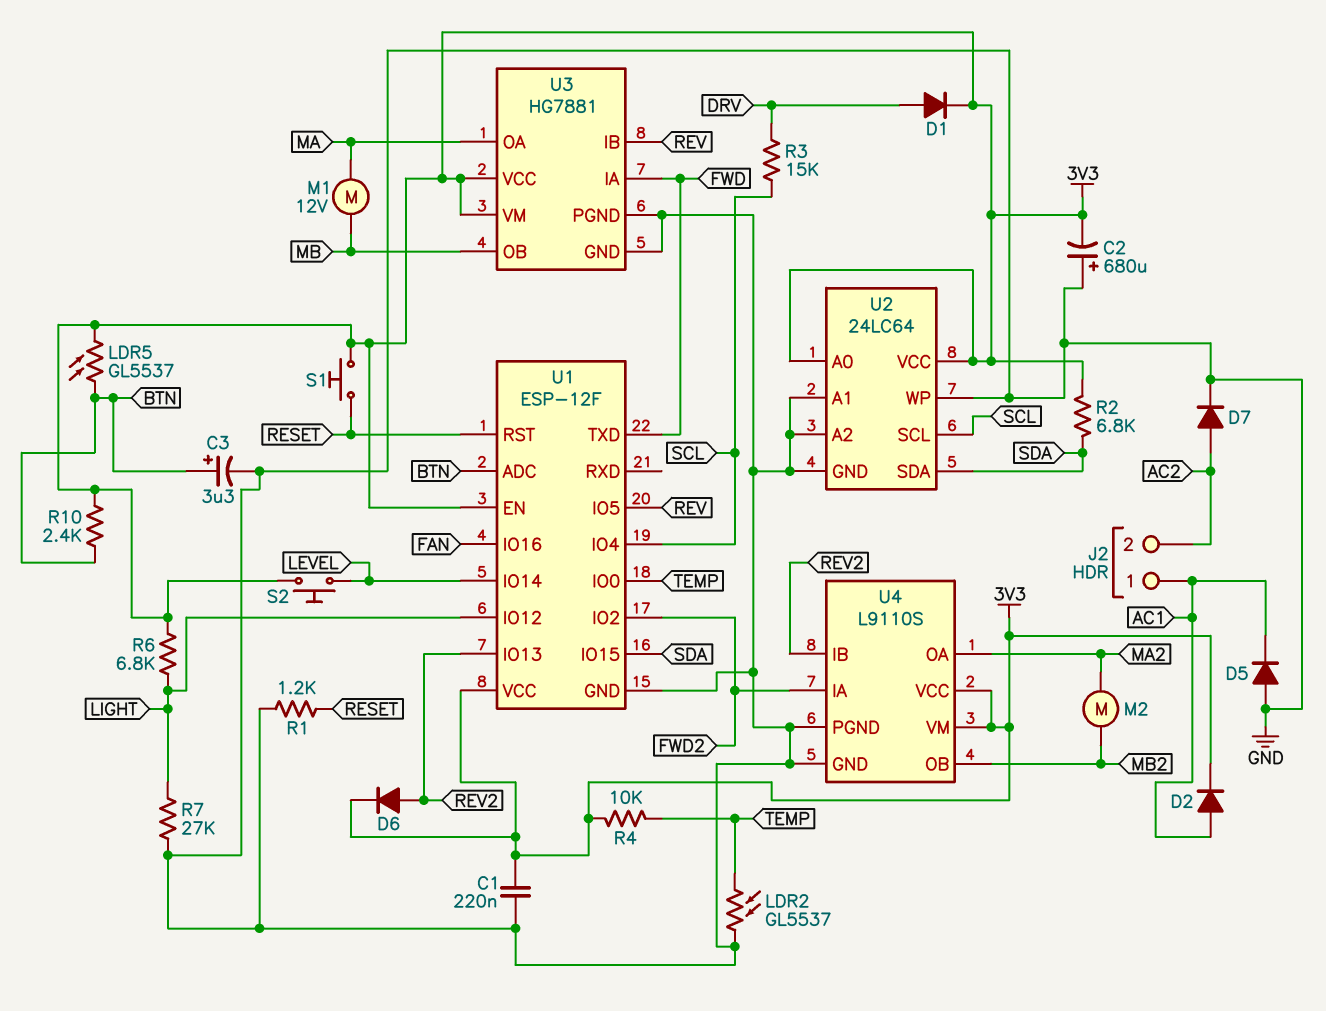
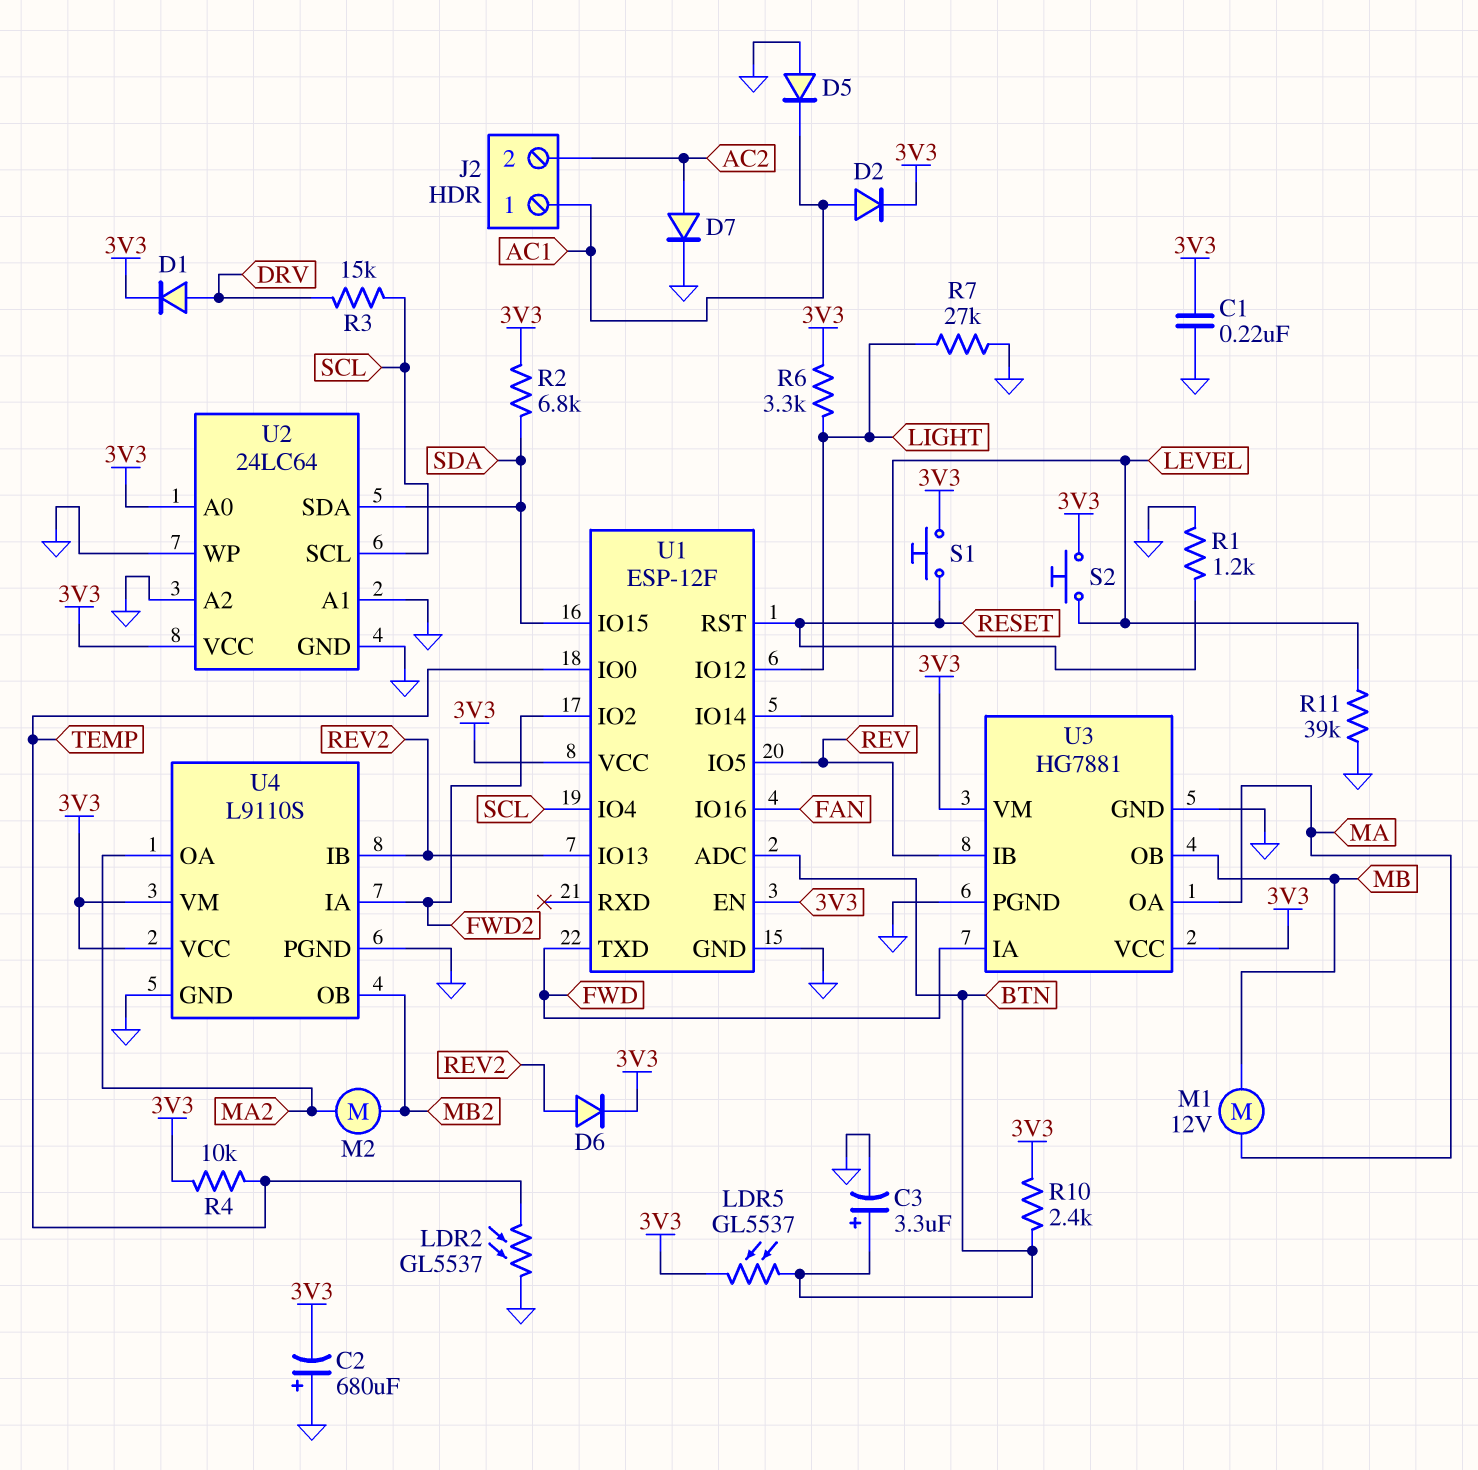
R6: 6.8k (3V3, LIGHT) -> 3.3k (3V3, LIGHT)
R11: none -> 39k (GND, LEVEL)

